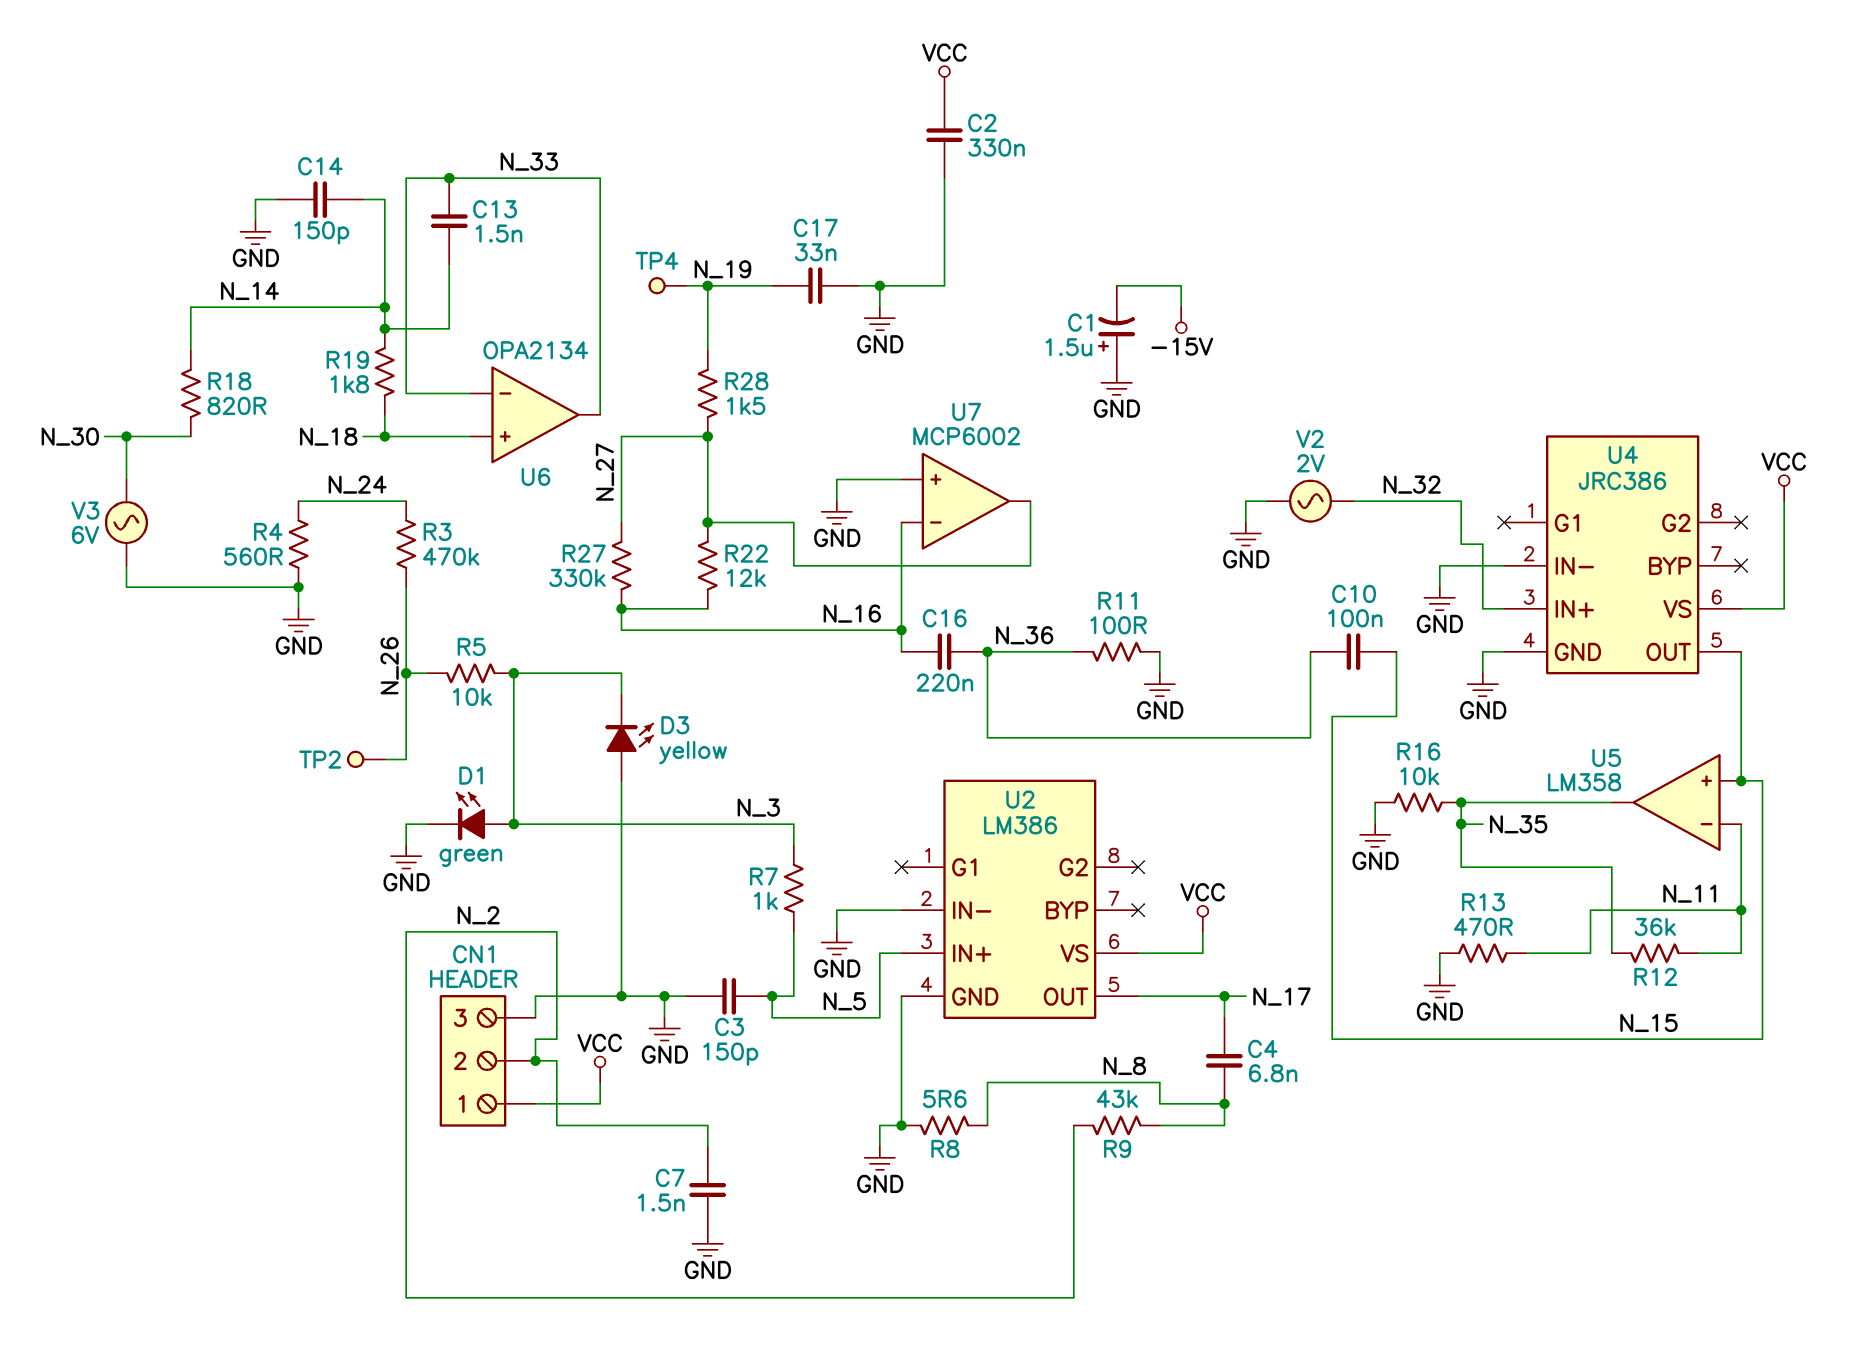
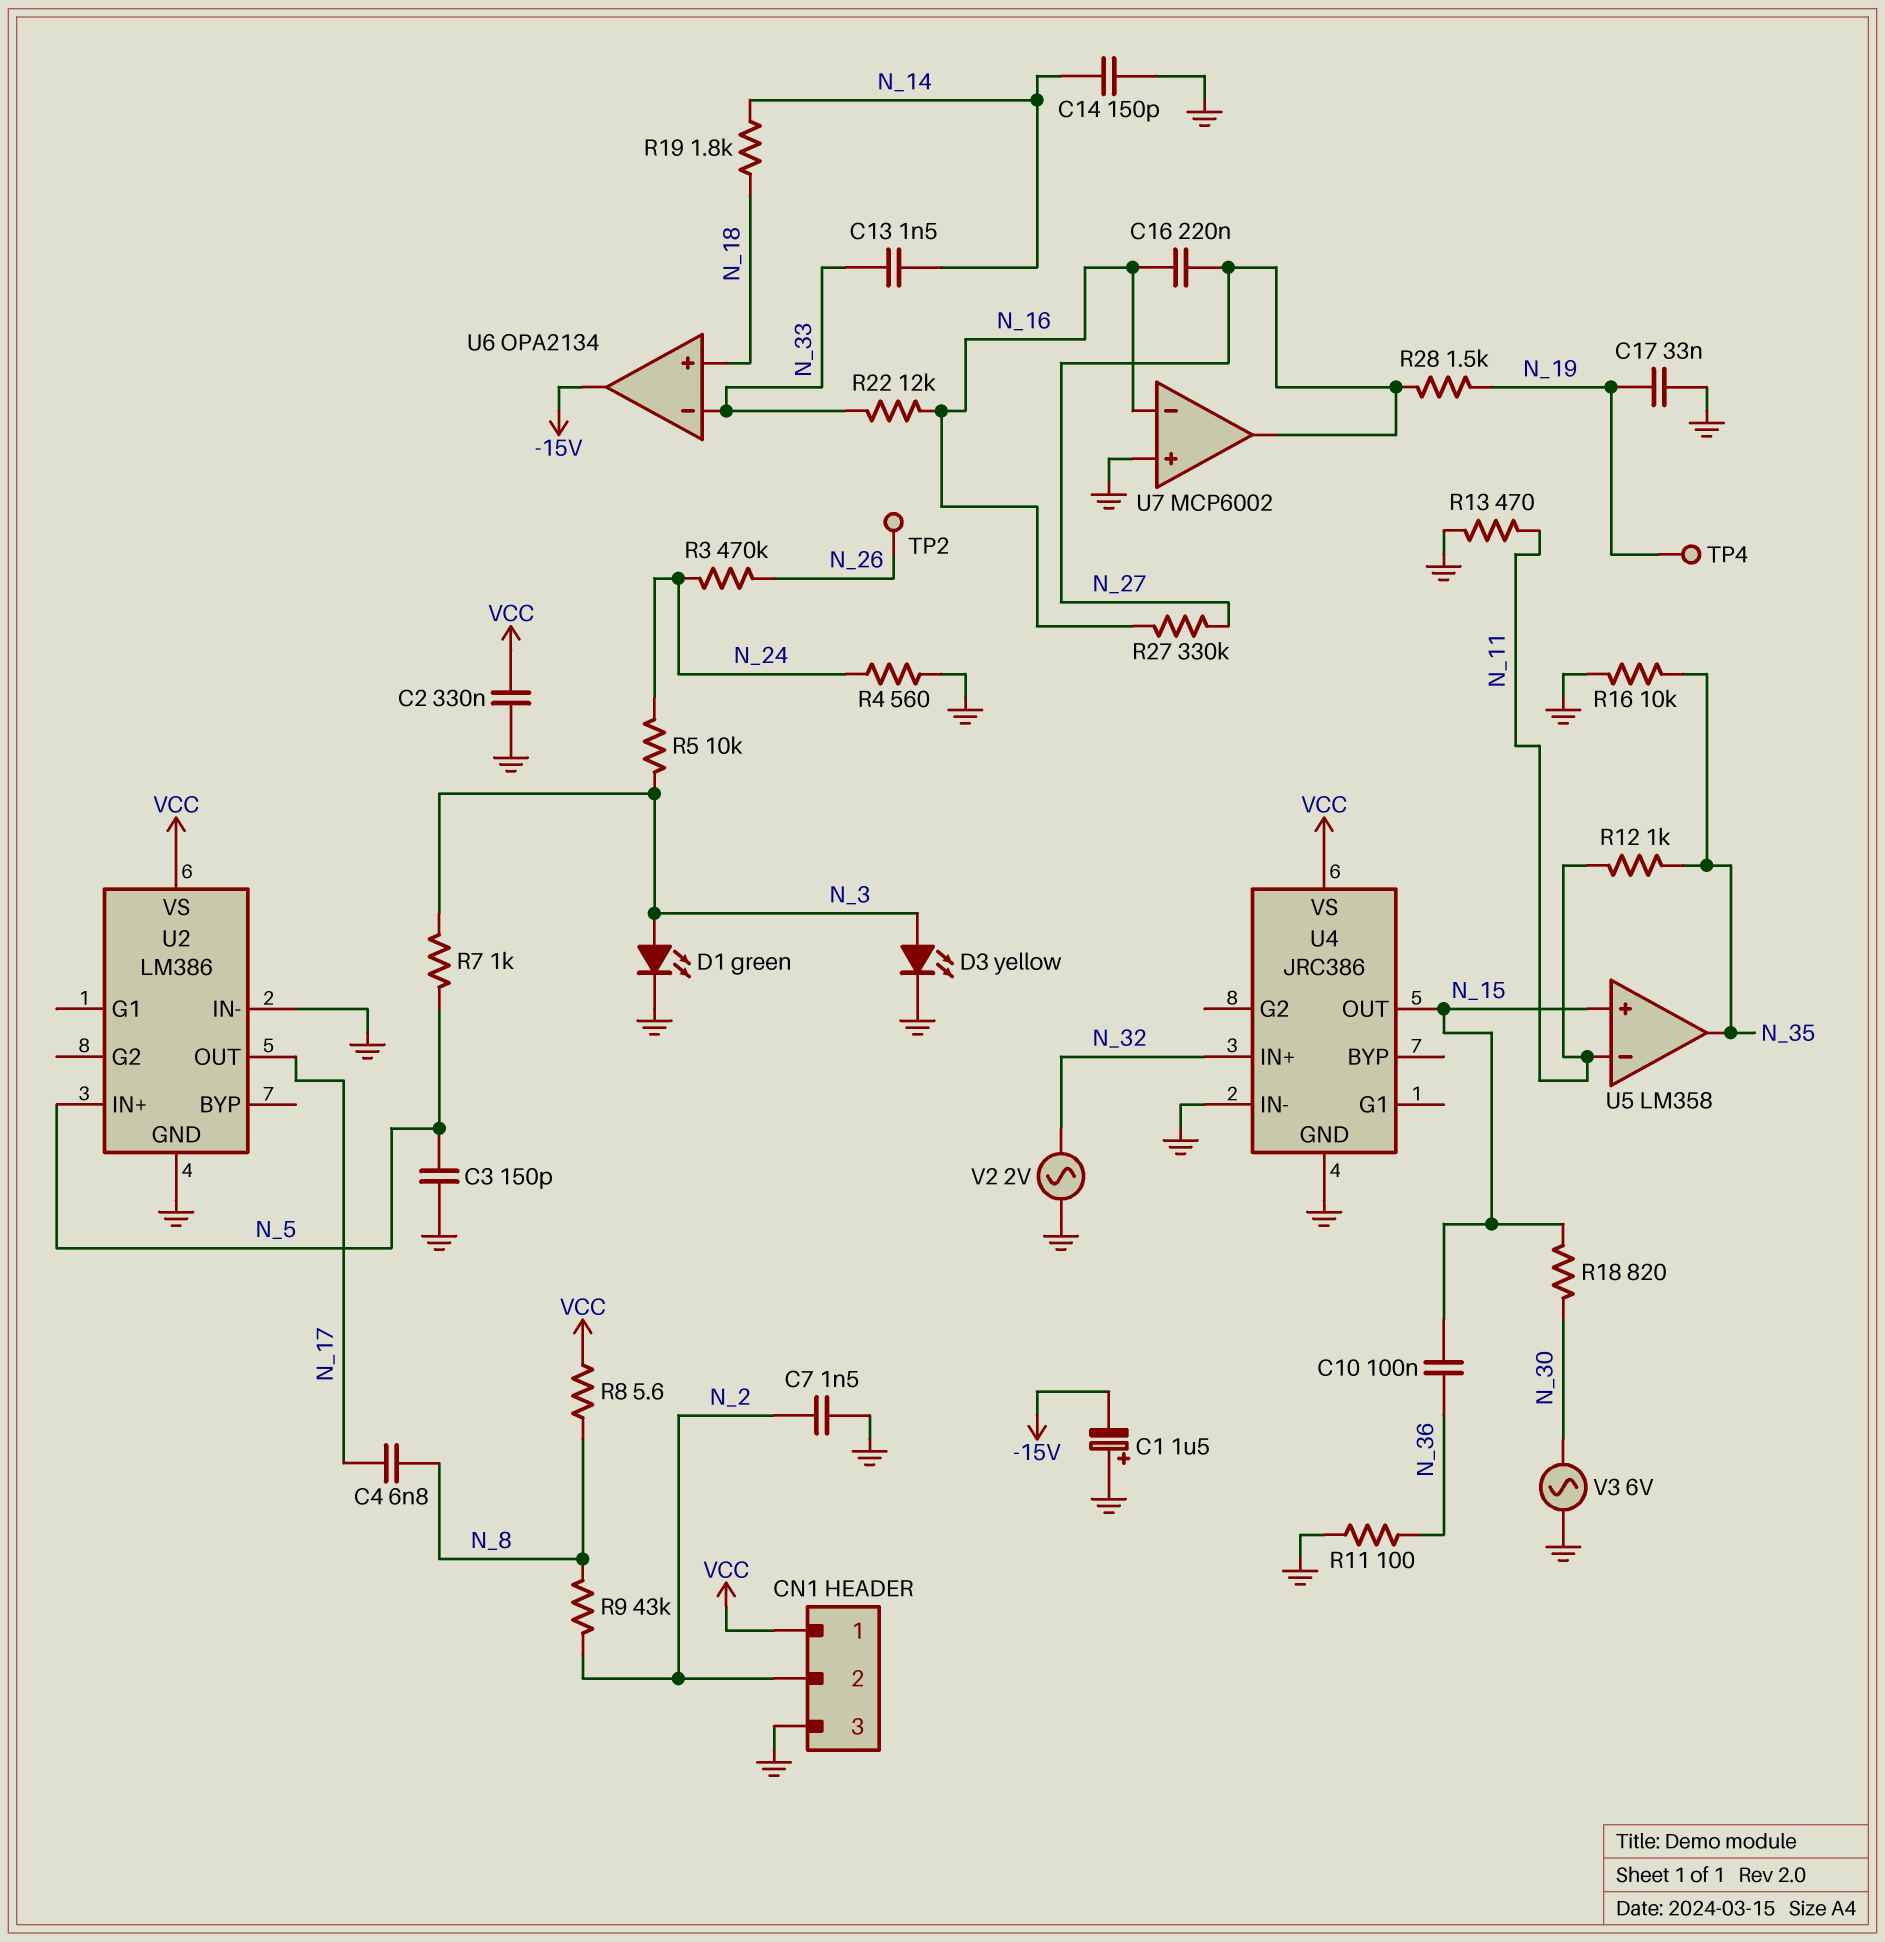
C16: 220nF (N_16, N_36) -> 220nF (N_16, N_27)
D3: LED yellow (A GND, K N_3) -> LED yellow (A N_3, K GND)
R5: 10k (N_3, N_26) -> 10k (N_3, N_24)
R8: 5.6 (GND, N_8) -> 5.6 (N_8, VCC)
R12: 36k (N_11, N_35) -> 1k (N_11, N_35)
R18: 820 (N_14, N_30) -> 820 (N_15, N_30)
R22: 12k (N_16, N_27) -> 12k (N_16, N_33)
U6 pin out: N_33 -> -15V

